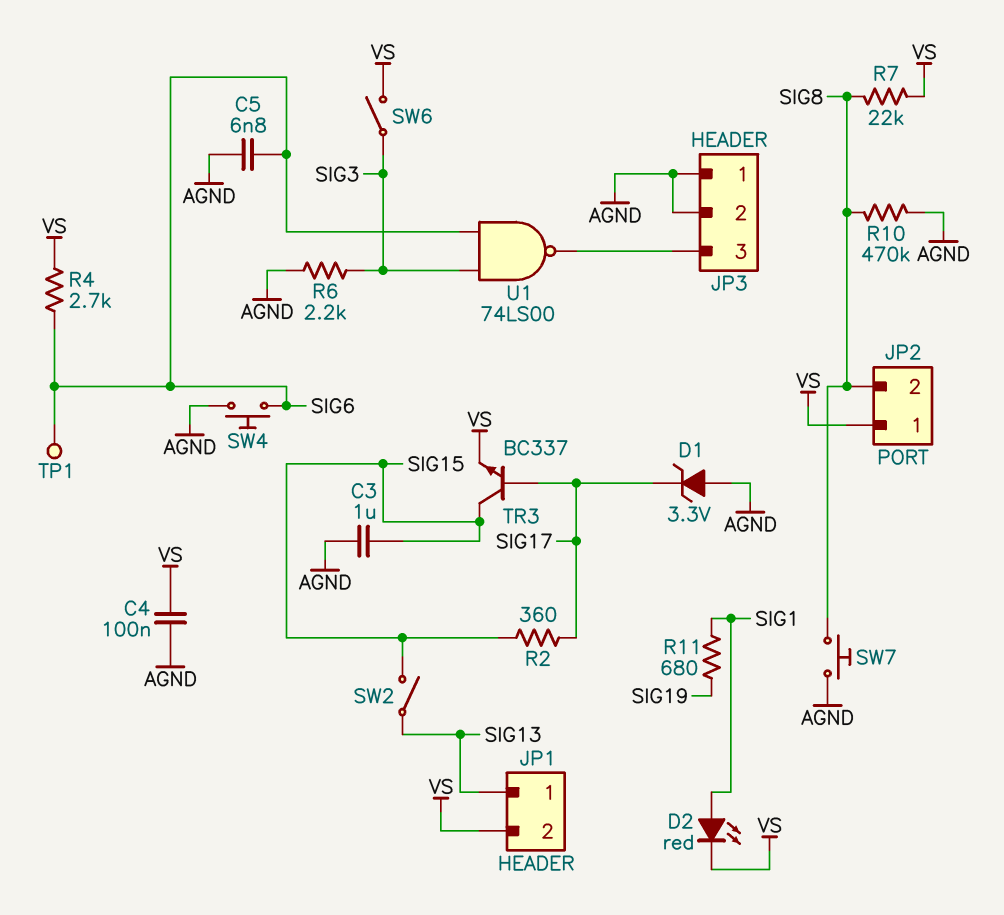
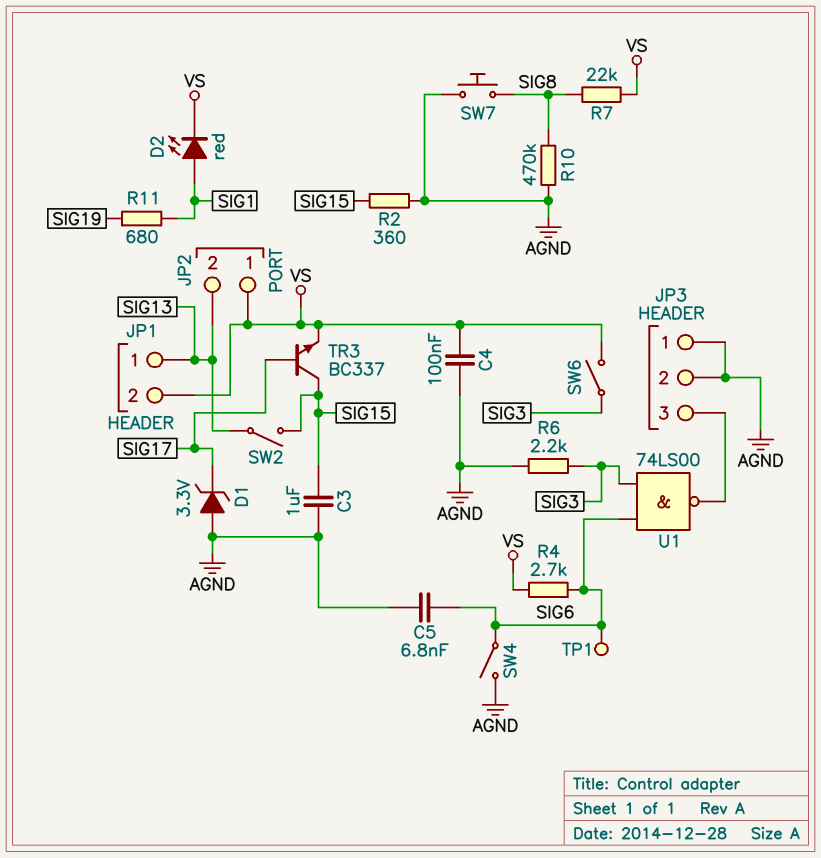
JP2 pin 2: SIG8 -> SIG13
R2: 360 (SIG15, SIG17) -> 360 (AGND, SIG15)
SW4: button (AGND, SIG6) -> switch (AGND, SIG6)

